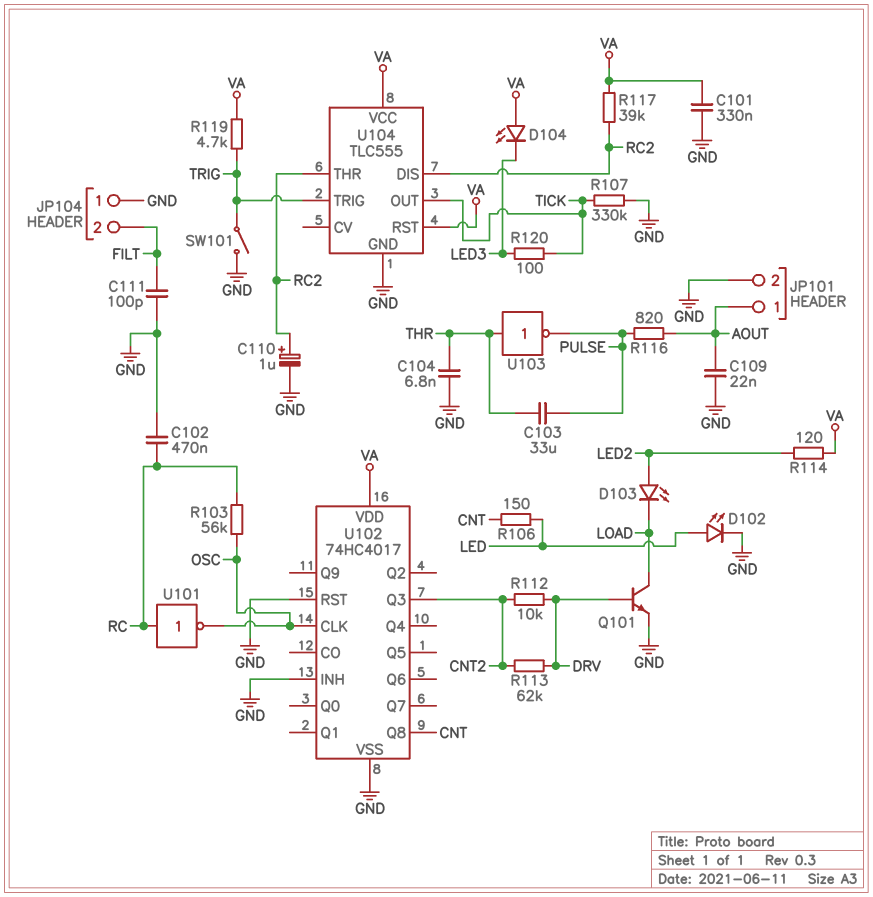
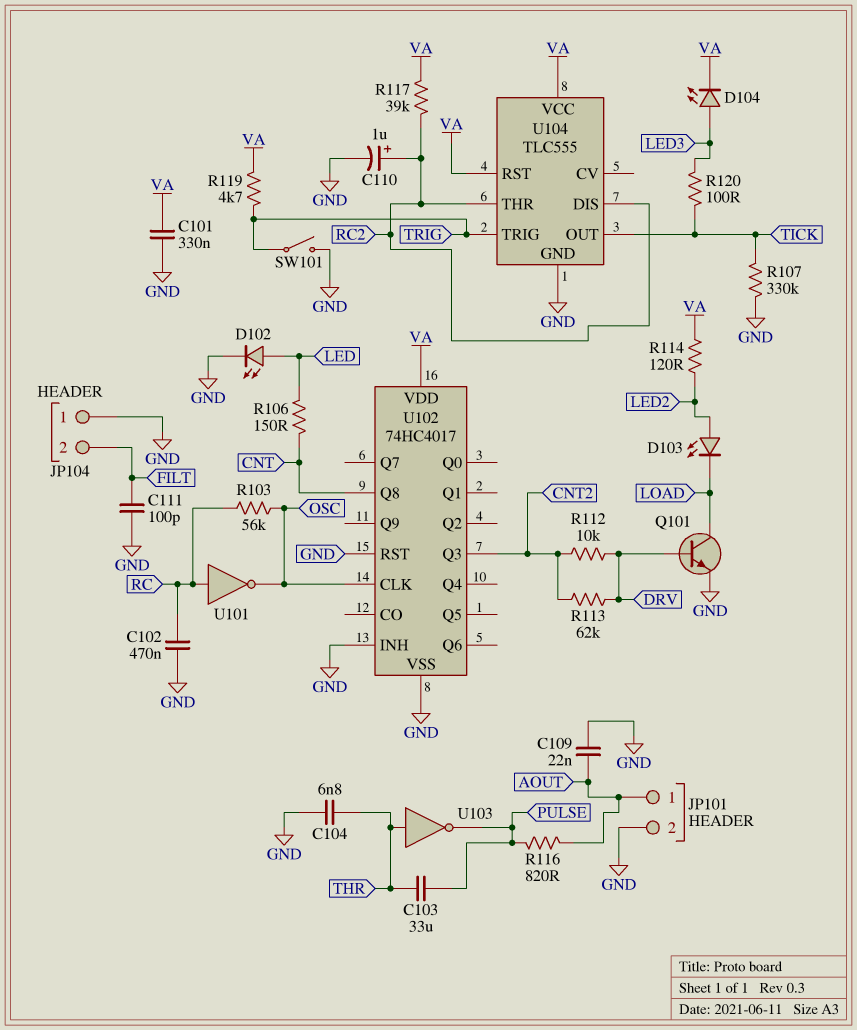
D104: LED (A VA, K LED3) -> LED (A LED3, K VA)

